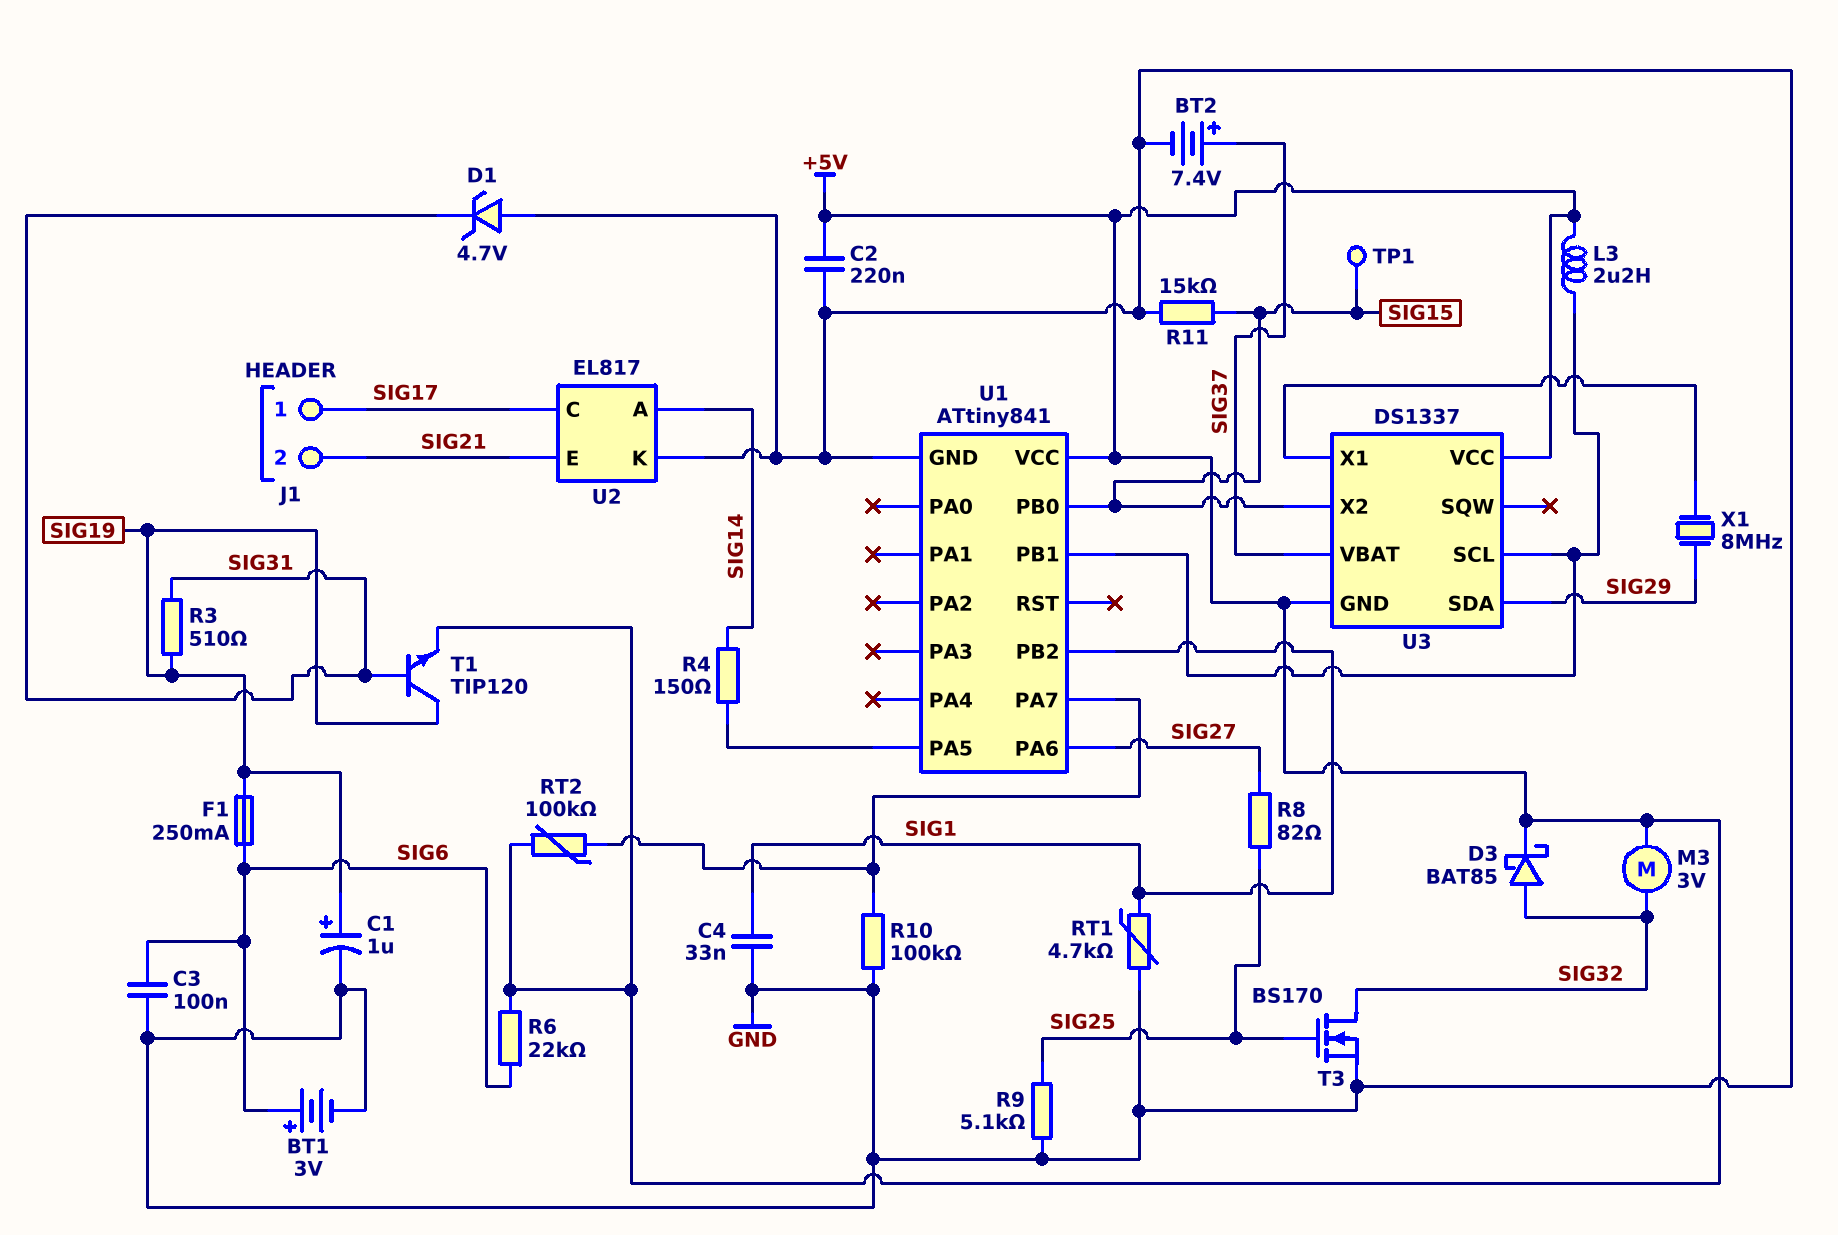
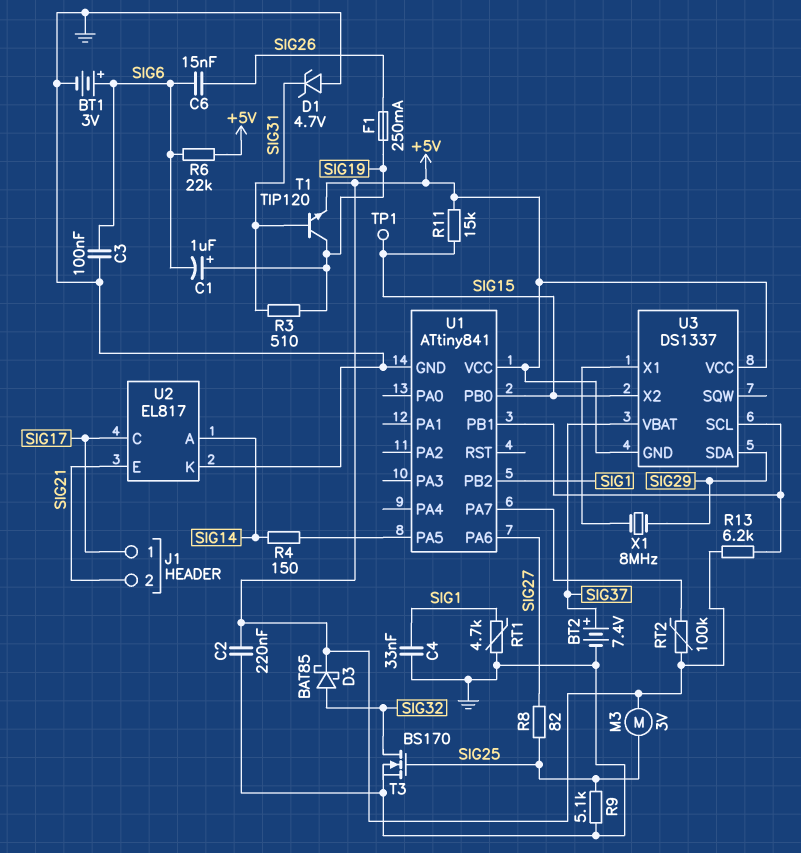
C1: 1uF (plus SIG19, minus GND) -> 1uF (plus SIG19, minus SIG6)
C6: none -> 15nF (SIG6, SIG26)
F1: 250mA (SIG6, SIG19) -> 250mA (SIG19, SIG26)
L3: 2.2uH (+5V, U1/PB1) -> none
M3: motor 3V (+5V, SIG32) -> motor 3V (+5V, SIG25)
R10: 100k (GND, U1/PA7) -> none
R11: 15k (GND, SIG15) -> 15k (+5V, SIG15)
R13: none -> 6.2k (+5V, U1/PB1)

